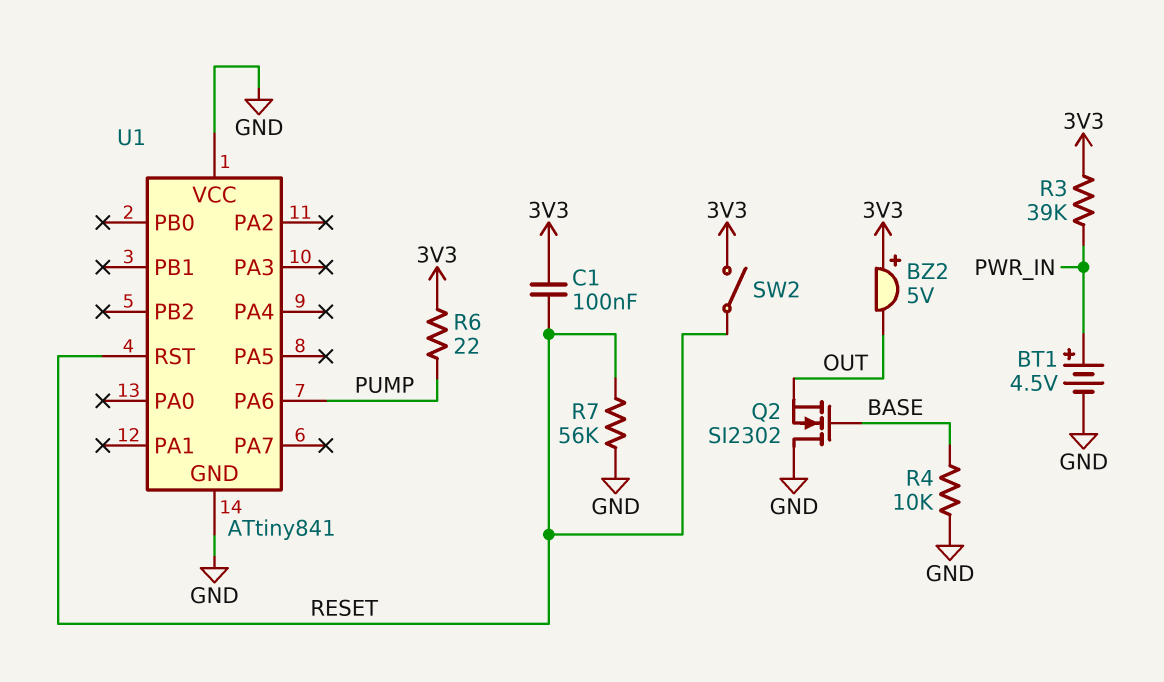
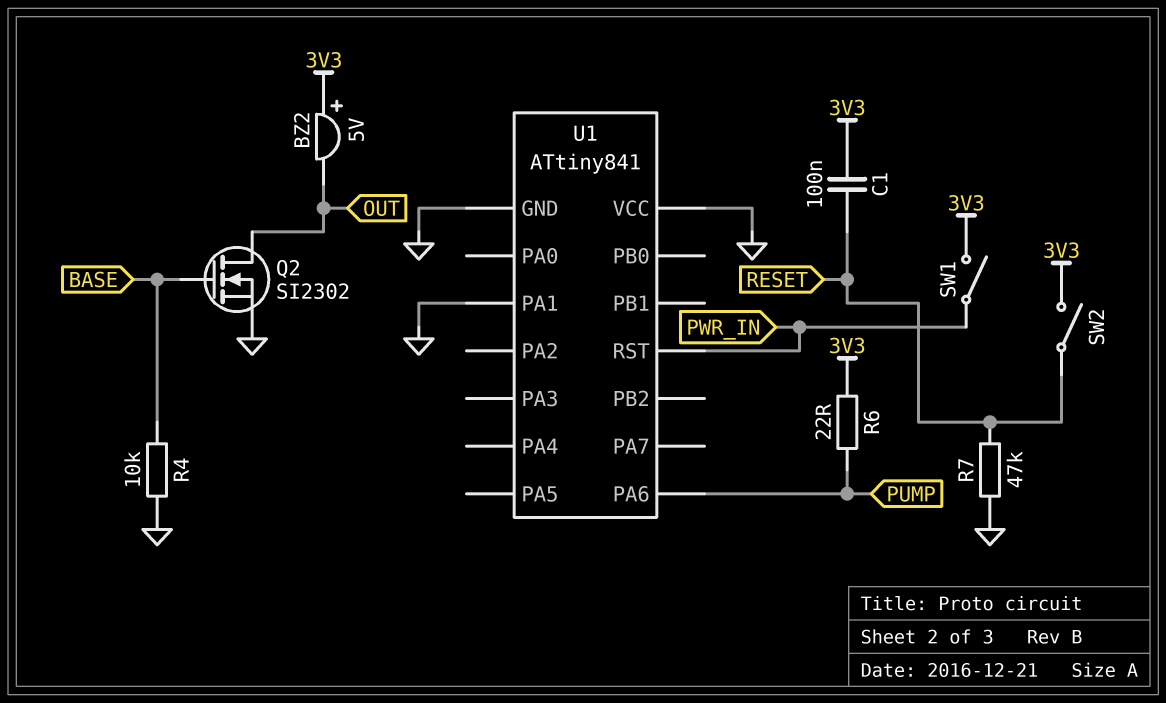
BT1: 4.5V (plus PWR_IN, minus GND) -> none
Q2: NMOS SI2302 (G BASE, D GND, S OUT) -> NMOS SI2302 (G BASE, D OUT, S GND)
R3: 39k (3V3, PWR_IN) -> none
R7: 56k (GND, RESET) -> 47k (GND, RESET)
SW1: none -> switch (3V3, PWR_IN)
U1 pin PA1: none -> GND
U1 pin RST: RESET -> PWR_IN

